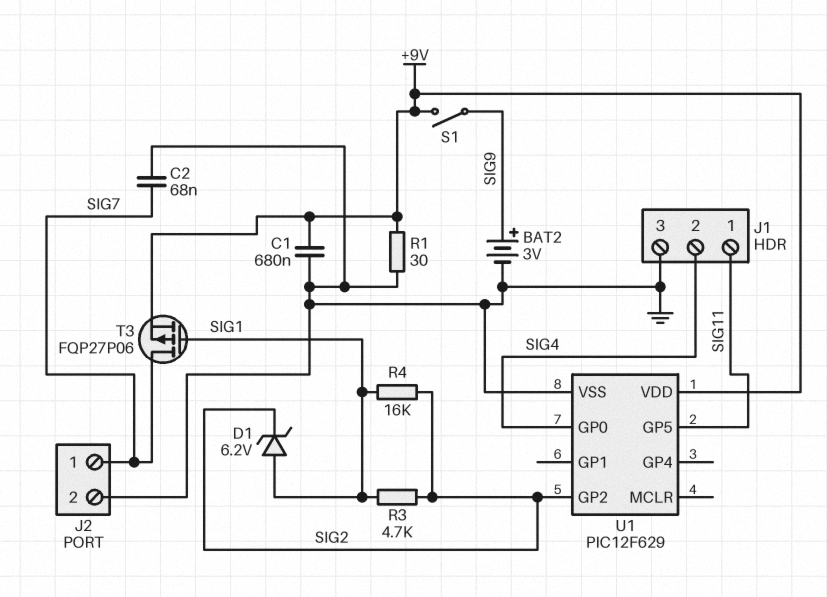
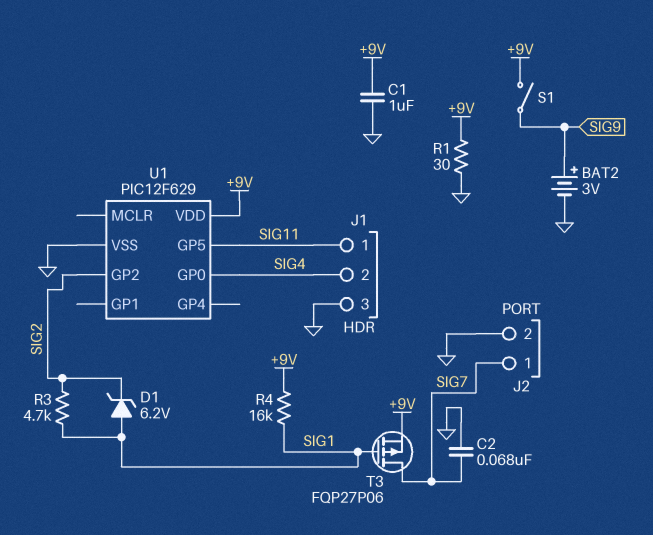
C1: 680nF (+9V, GND) -> 1uF (+9V, GND)
R4: 16k (SIG1, SIG2) -> 16k (+9V, SIG1)

